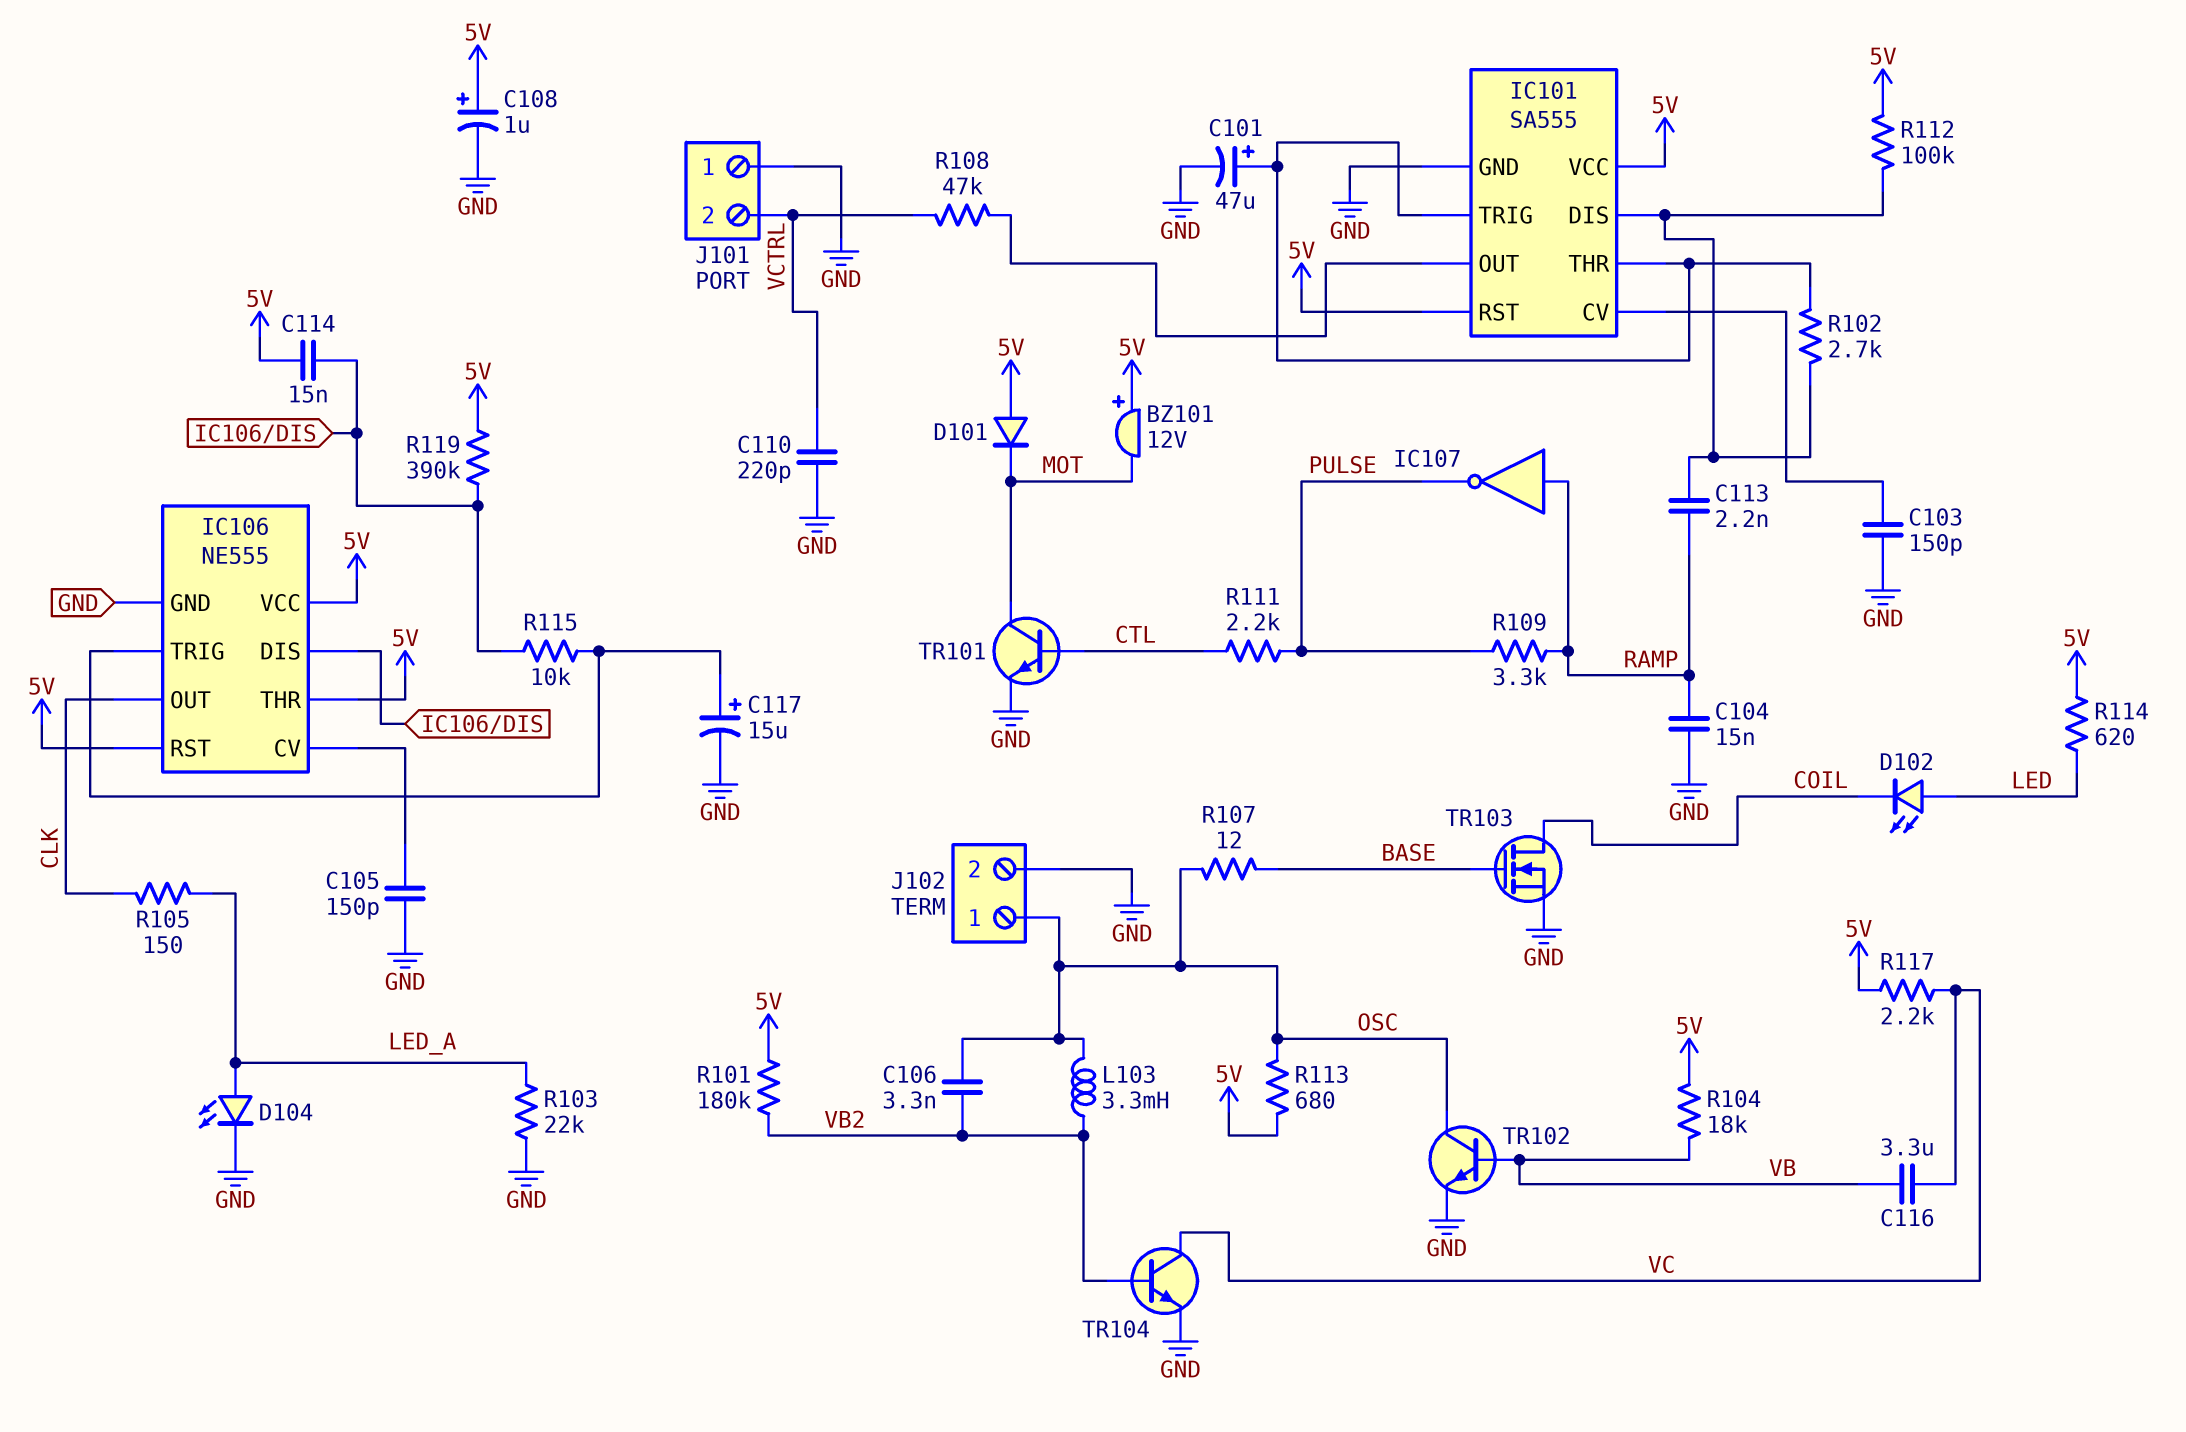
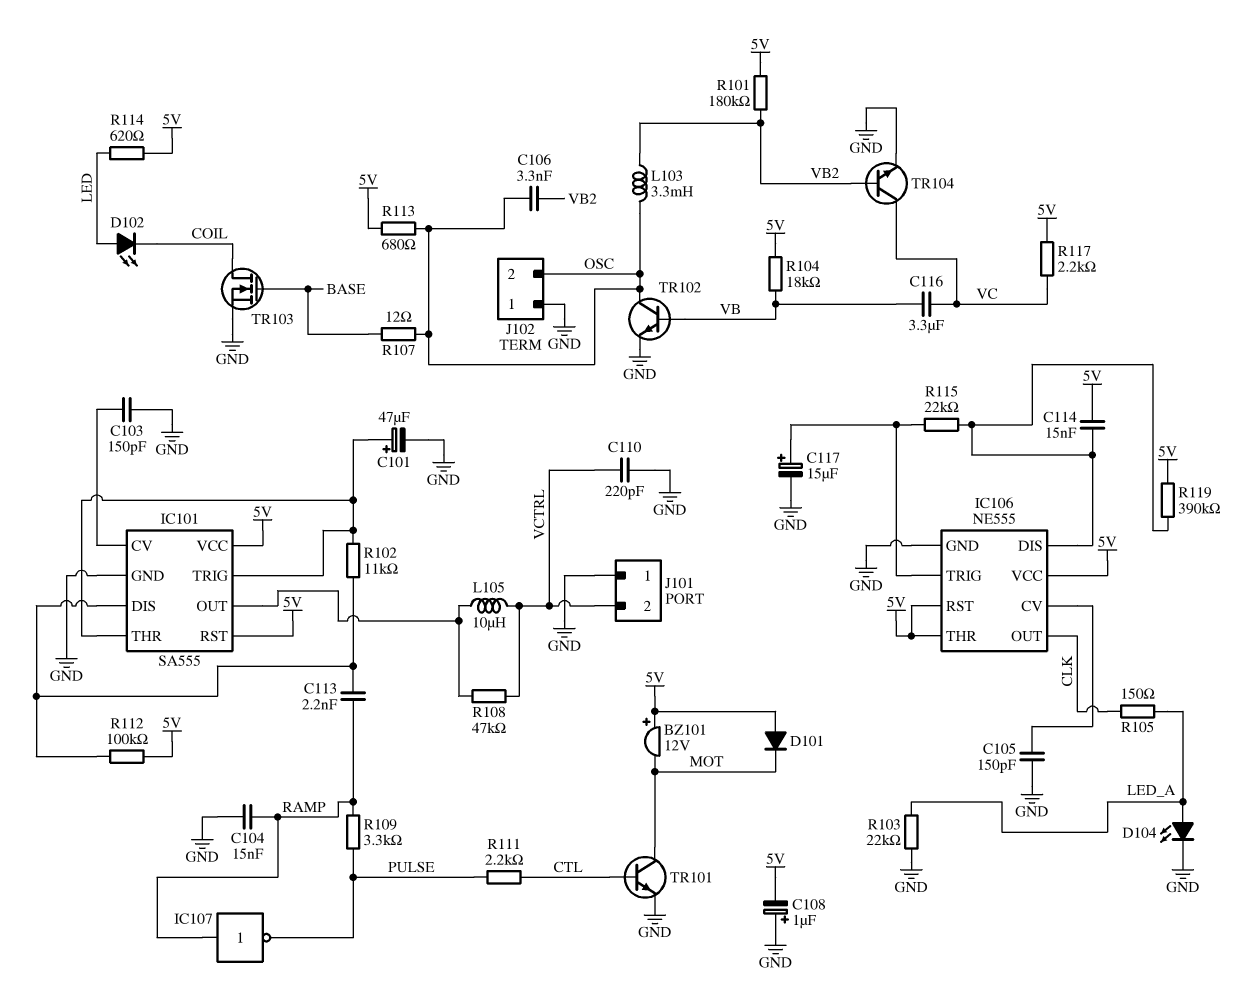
C108: 1uF (plus 5V, minus GND) -> 1uF (plus GND, minus 5V)
J102 pin 1: OSC -> GND
J102 pin 2: GND -> OSC
L105: none -> 10uH (IC101/OUT, VCTRL)
R102: 2.7k (IC101/DIS, IC101/THR) -> 11k (IC101/DIS, IC101/THR)
R115: 10k (IC106/DIS, IC106/TRIG) -> 22k (IC106/DIS, IC106/TRIG)

